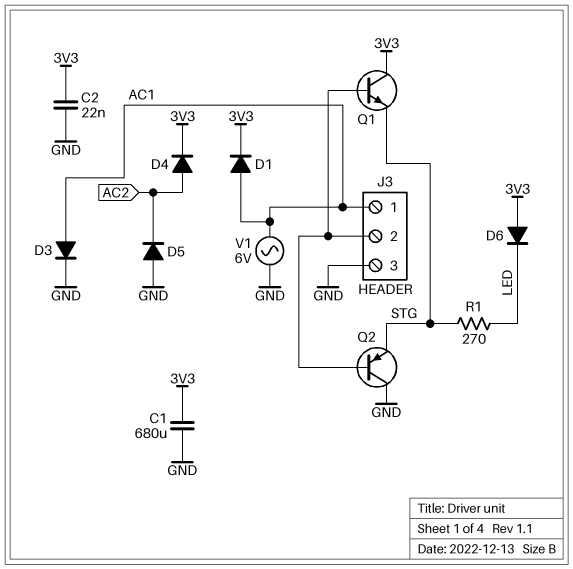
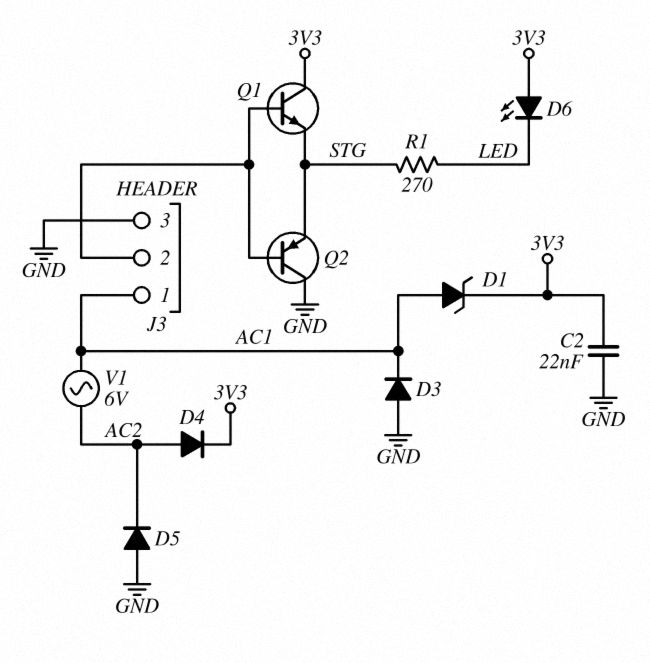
C1: 680uF (3V3, GND) -> none
D1: diode (A AC1, K 3V3) -> zener (A AC1, K 3V3)
D3: diode (A AC1, K GND) -> diode (A GND, K AC1)
D6: diode (A 3V3, K LED) -> LED (A 3V3, K LED)
V1: AC 6V (AC1, GND) -> AC 6V (AC1, AC2)

